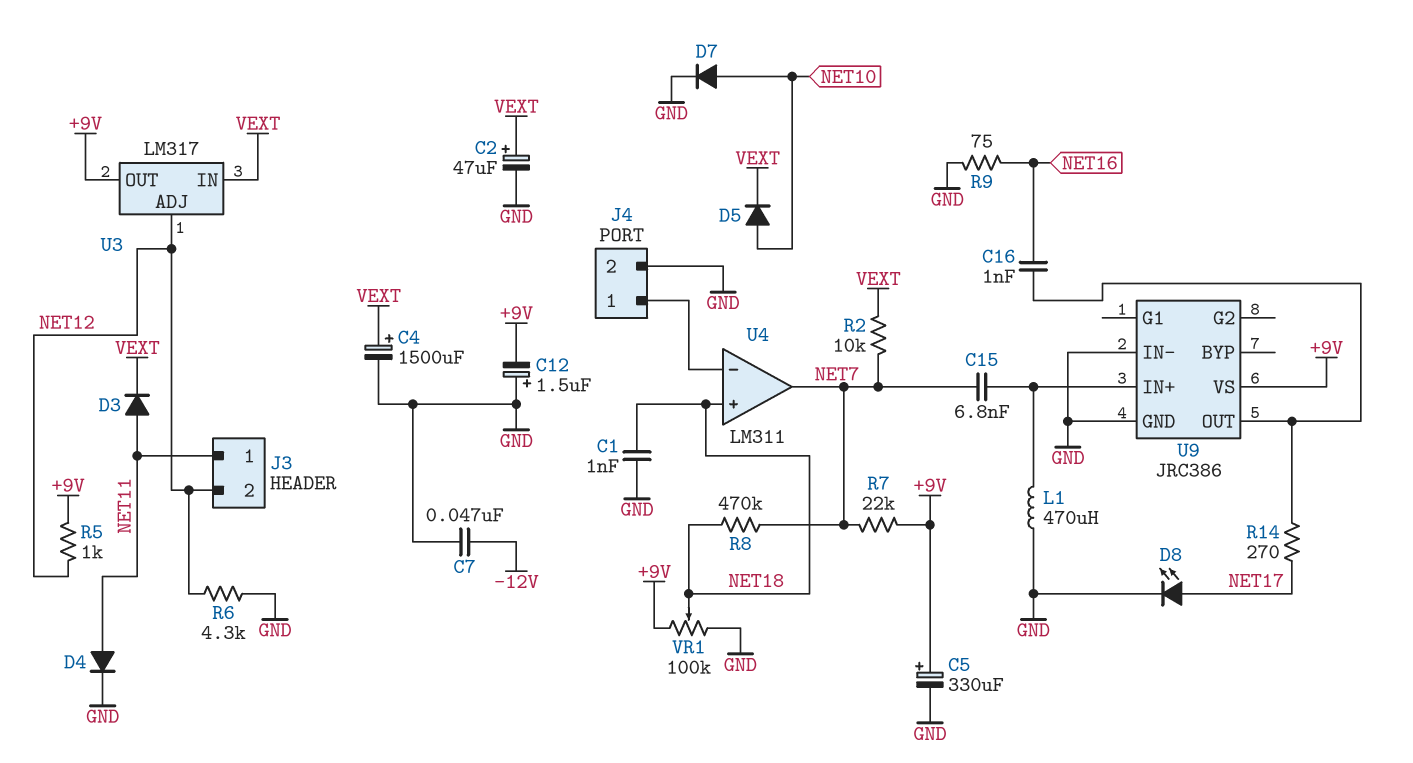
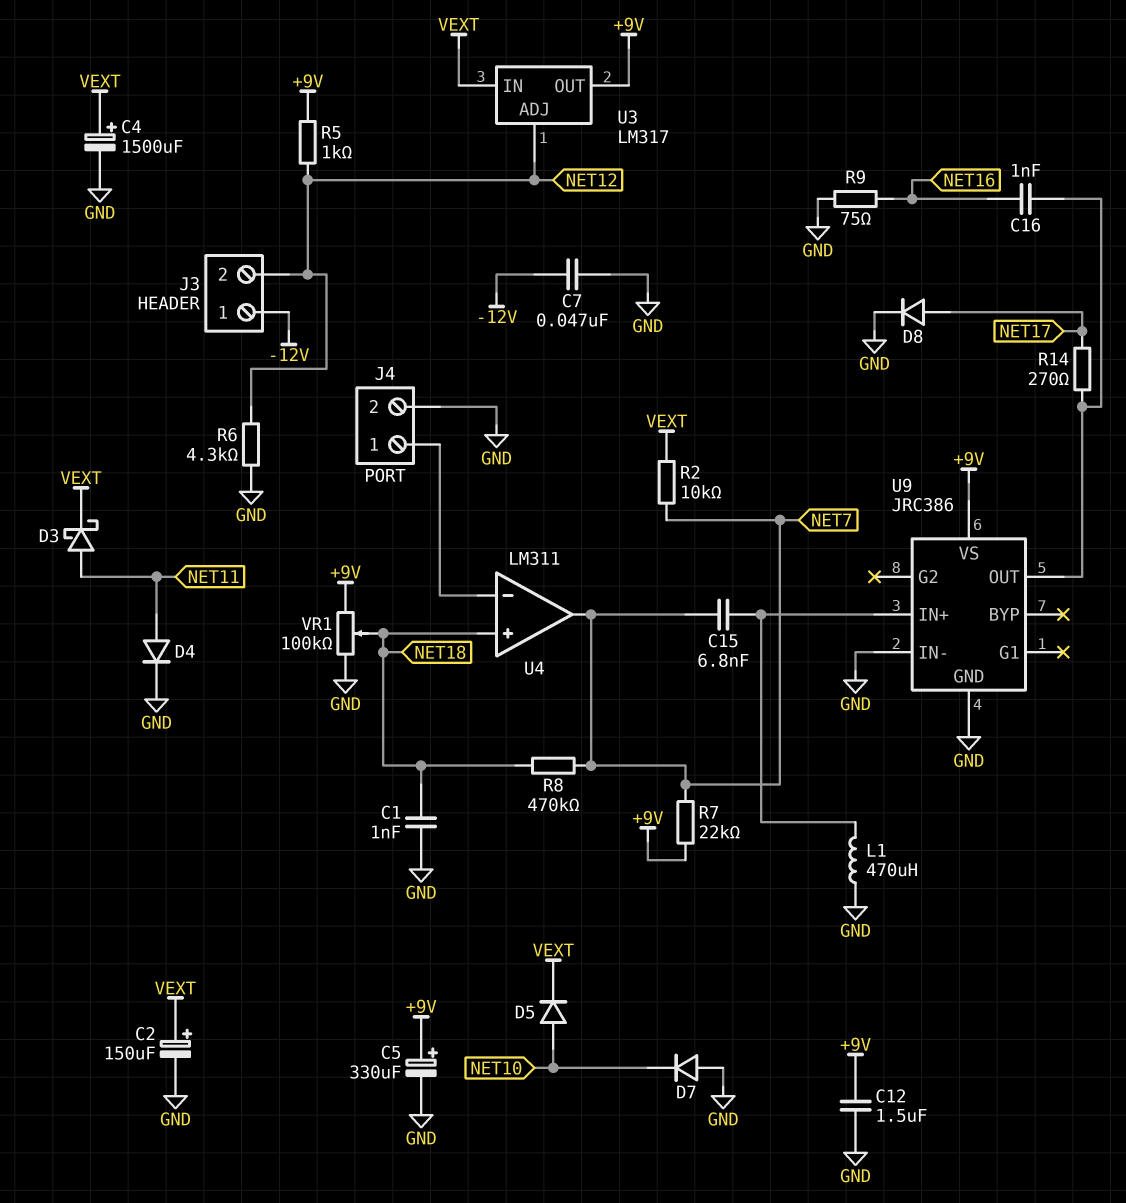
C2: 47uF (plus VEXT, minus GND) -> 150uF (plus VEXT, minus GND)
C12: 1.5uF (plus GND, minus +9V) -> 1.5uF (+9V, GND)
D3: diode (A NET11, K VEXT) -> schottky (A NET11, K VEXT)
D7: diode (A NET10, K GND) -> diode (A GND, K NET10)
D8: LED (A NET17, K GND) -> diode (A NET17, K GND)
J3 pin 1: NET11 -> -12V

